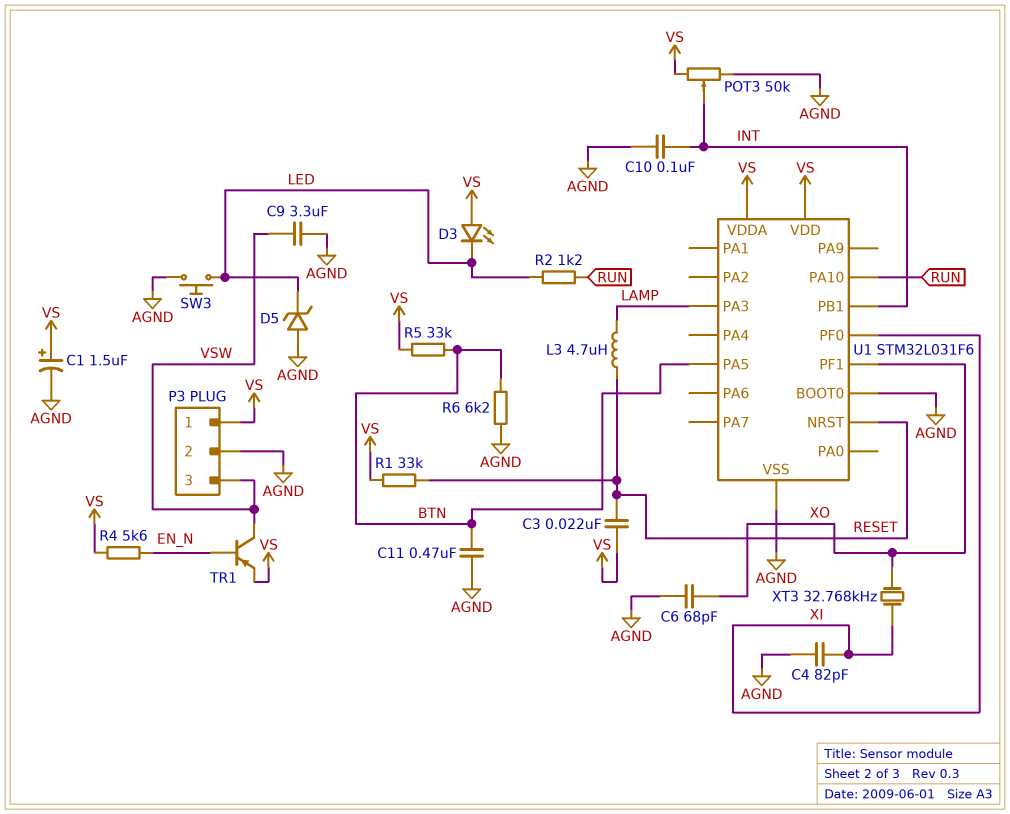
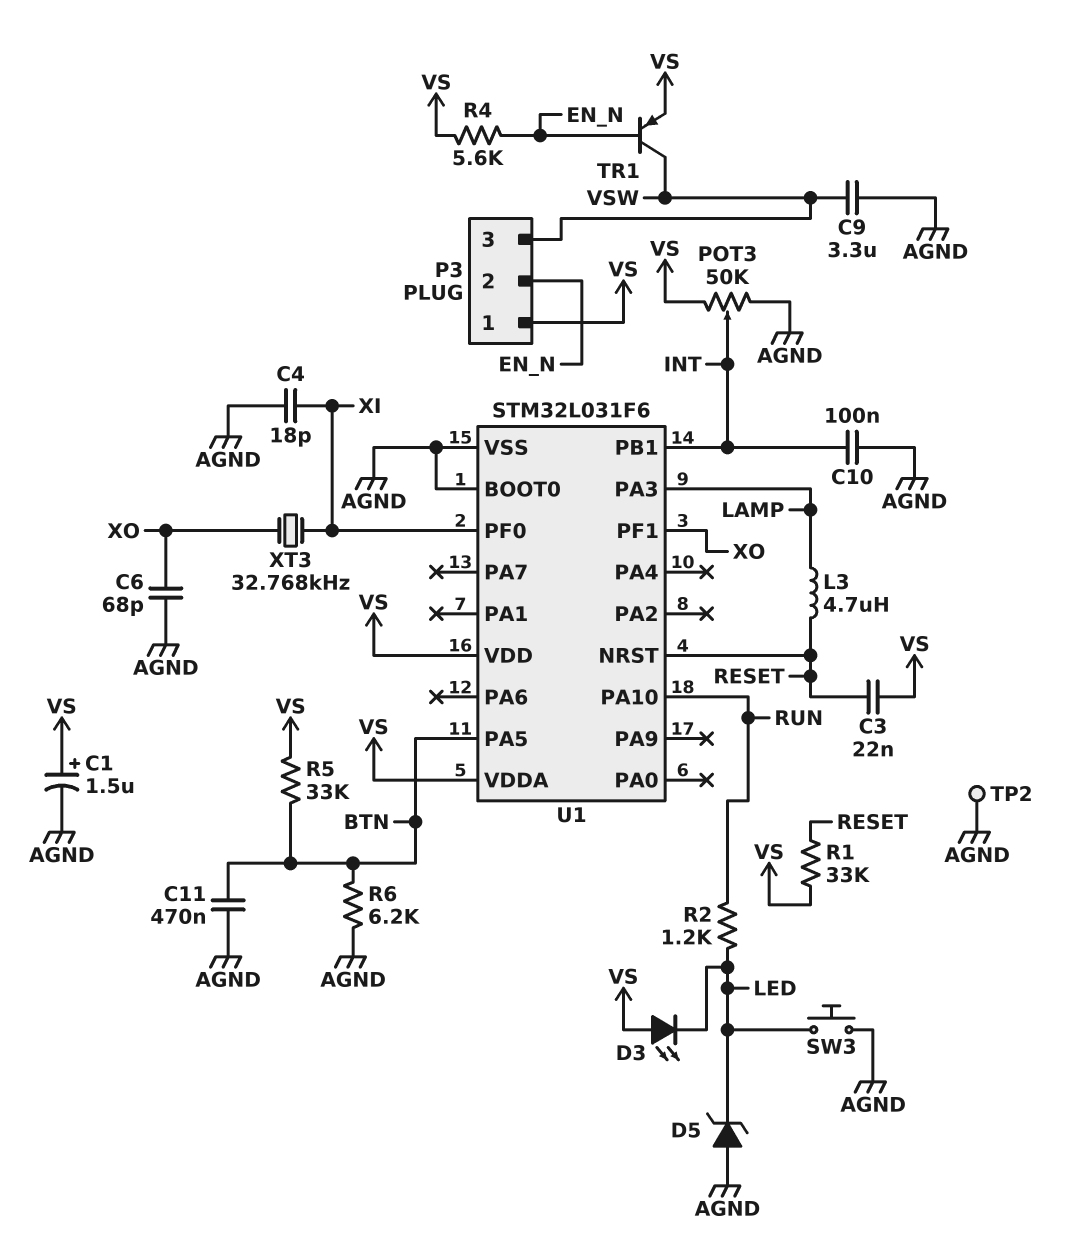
C4: 82pF (AGND, XI) -> 18pF (AGND, XI)
P3 pin 2: AGND -> EN_N
TP2: none -> test point (AGND)

